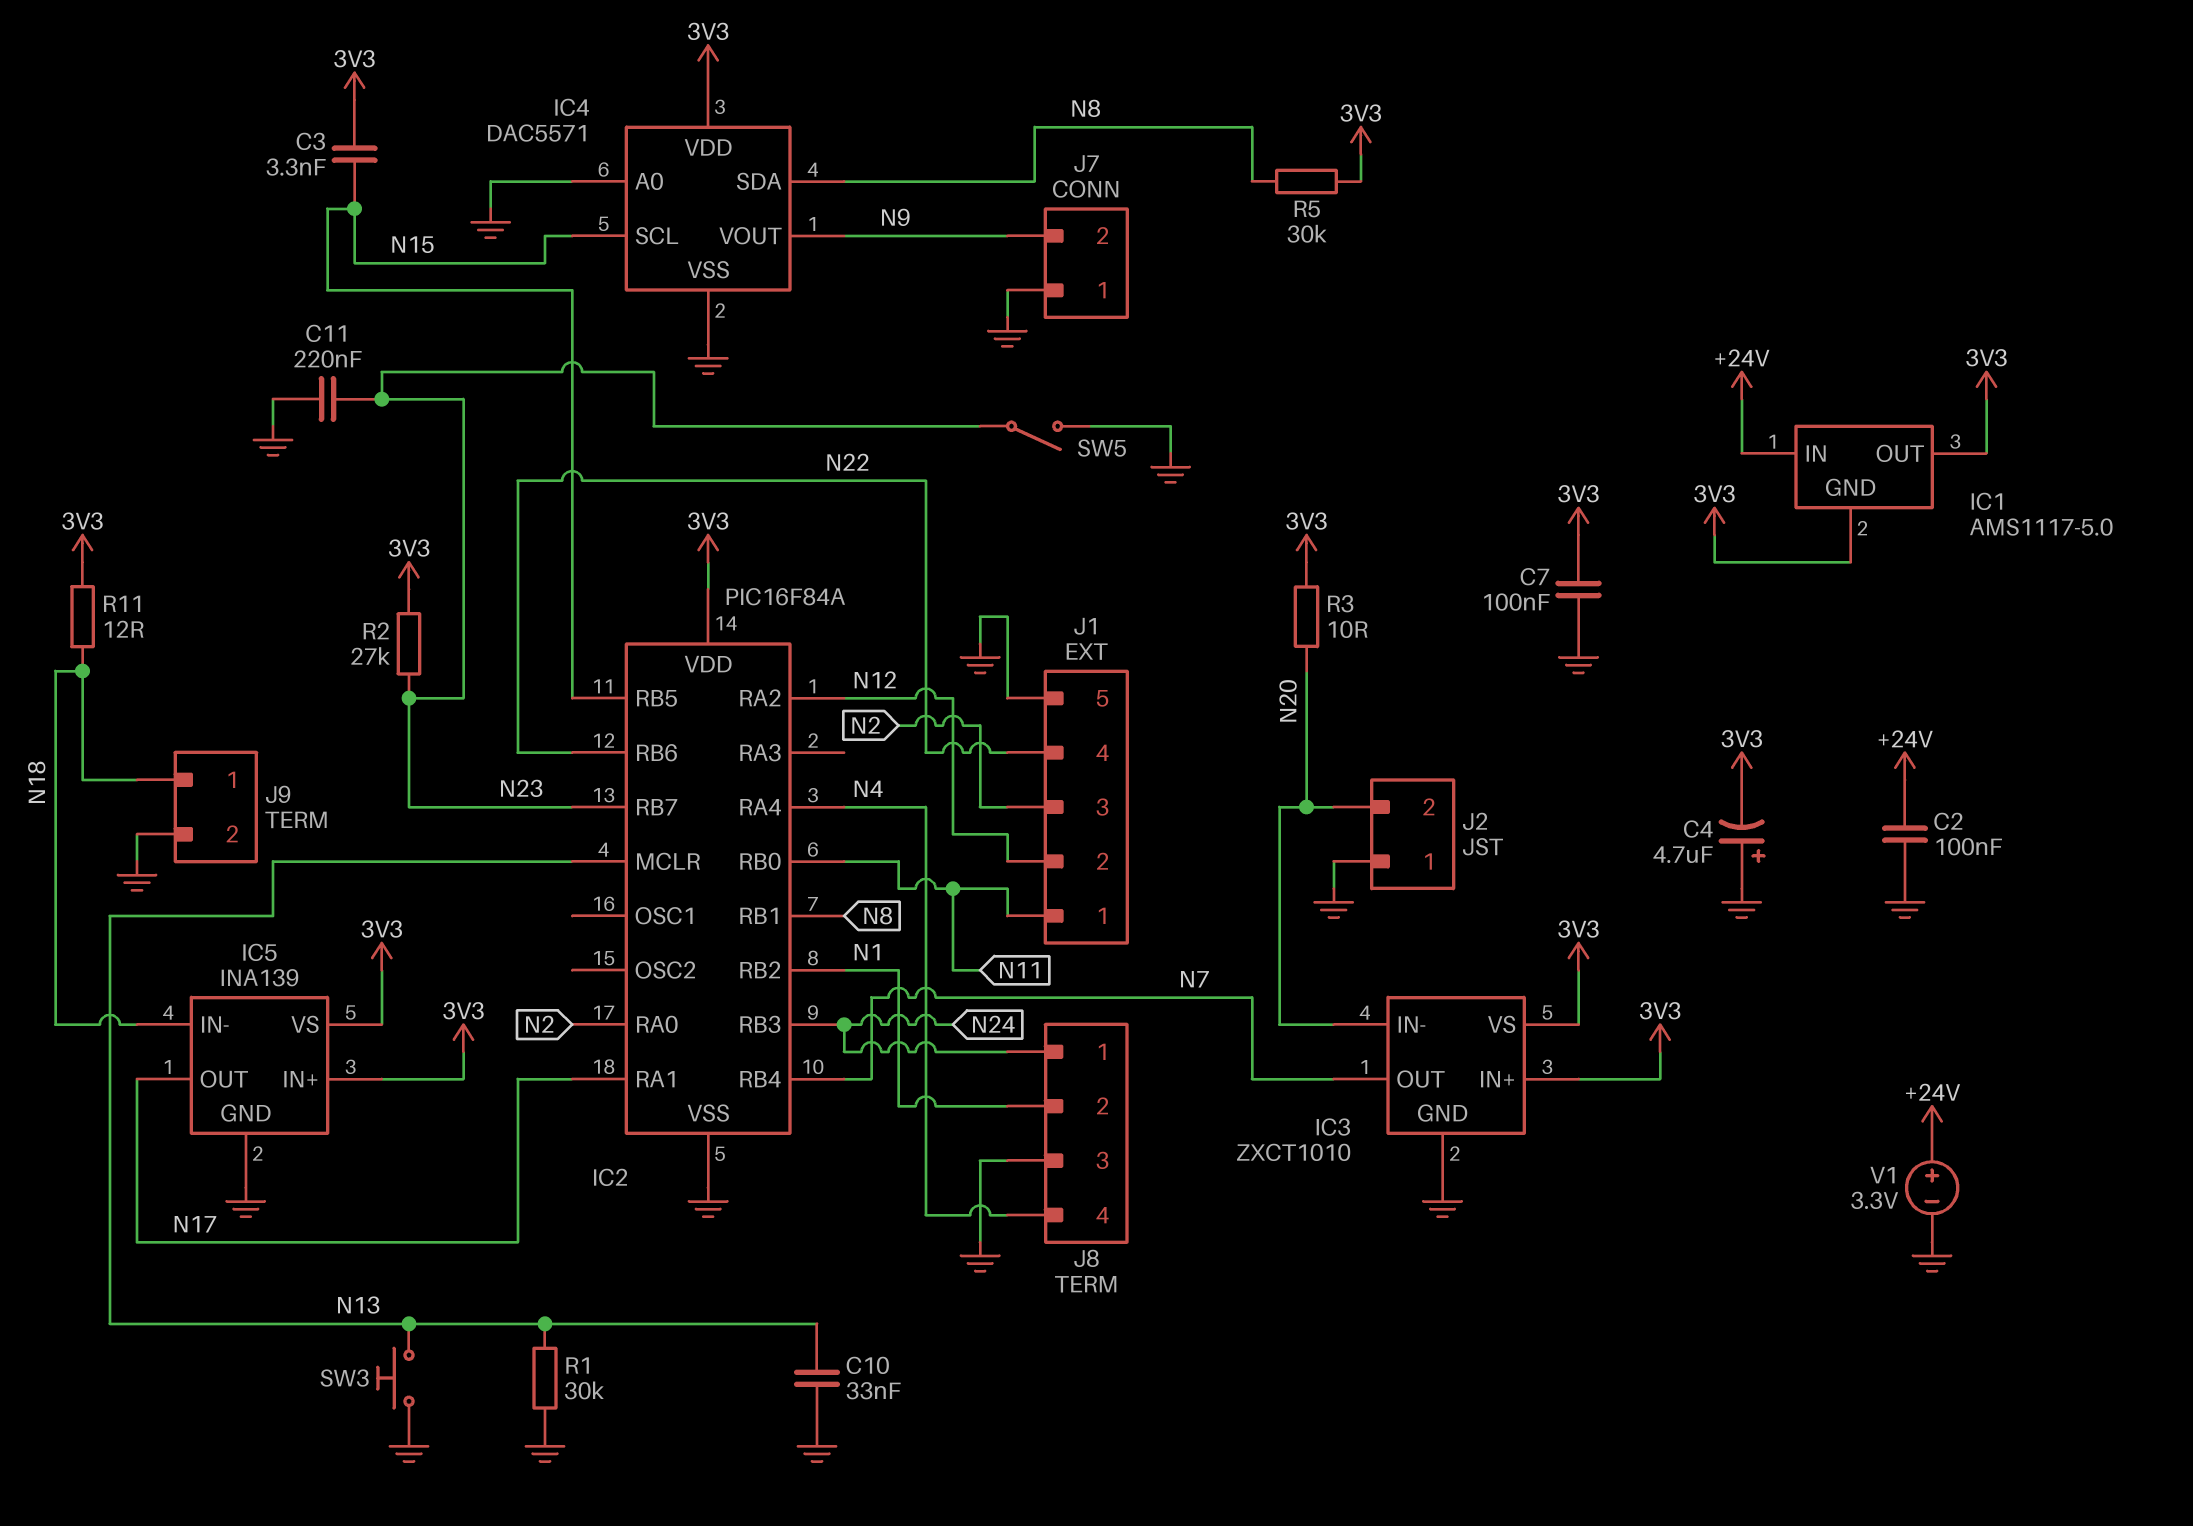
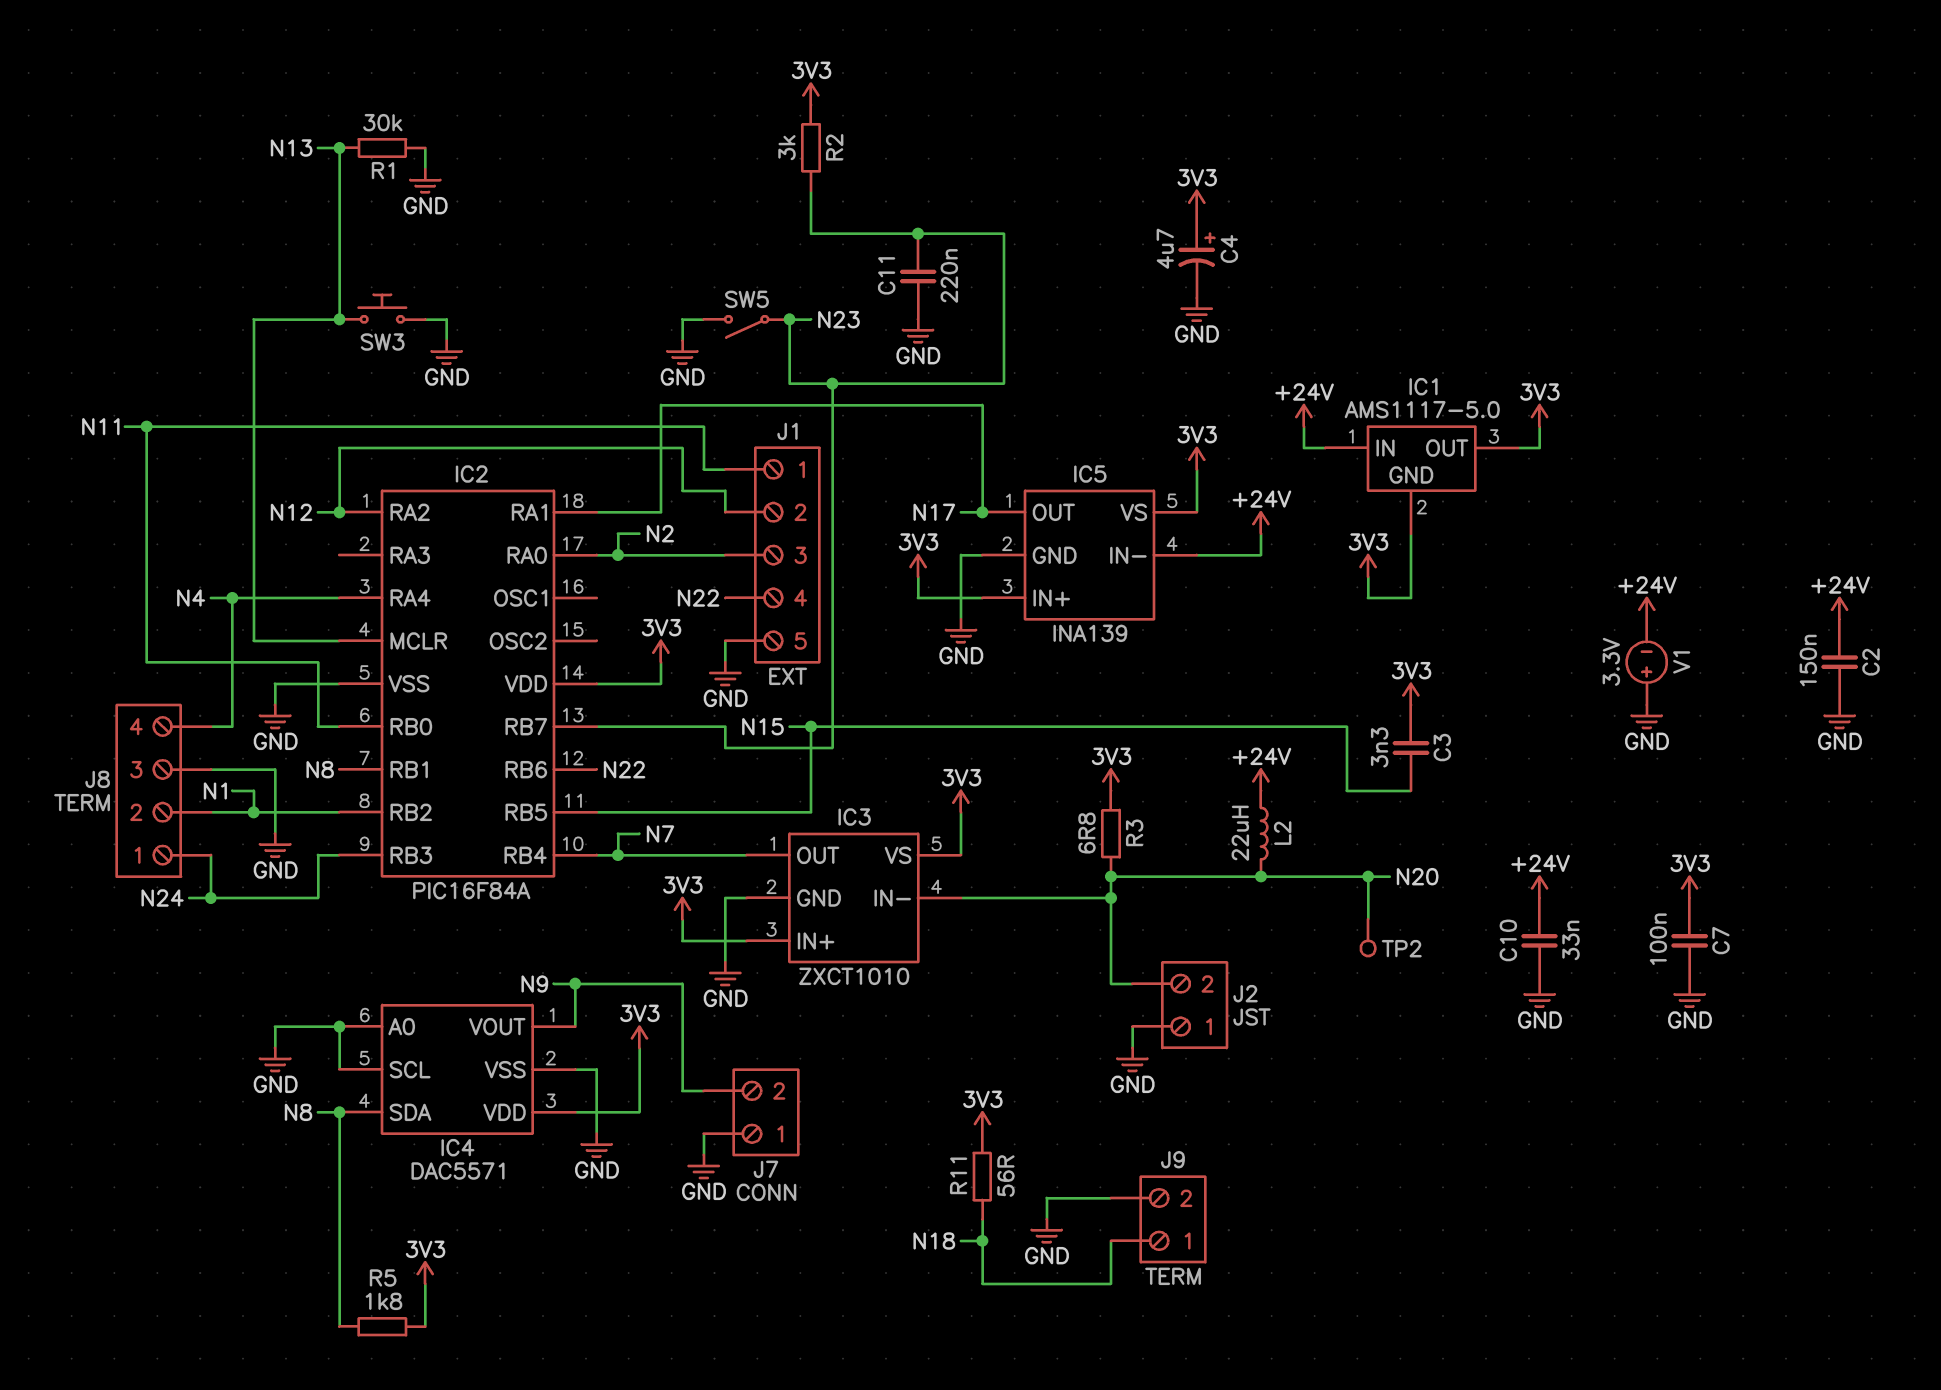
C2: 100nF (+24V, GND) -> 150nF (+24V, GND)
C4: 4.7uF (plus GND, minus 3V3) -> 4.7uF (plus 3V3, minus GND)
C10: 33nF (GND, N13) -> 33nF (+24V, GND)
IC4 pin SCL: N15 -> GND
IC5 pin IN-: N18 -> +24V
L2: none -> 22uH (+24V, N20)
R2: 27k (3V3, N23) -> 3k (3V3, N23)
R3: 10 (3V3, N20) -> 6.8 (3V3, N20)
R5: 30k (3V3, N8) -> 1.8k (3V3, N8)
R11: 12 (3V3, N18) -> 56 (3V3, N18)
TP2: none -> test point (N20)
V1: 3.3V (plus +24V, minus GND) -> 3.3V (plus GND, minus +24V)

